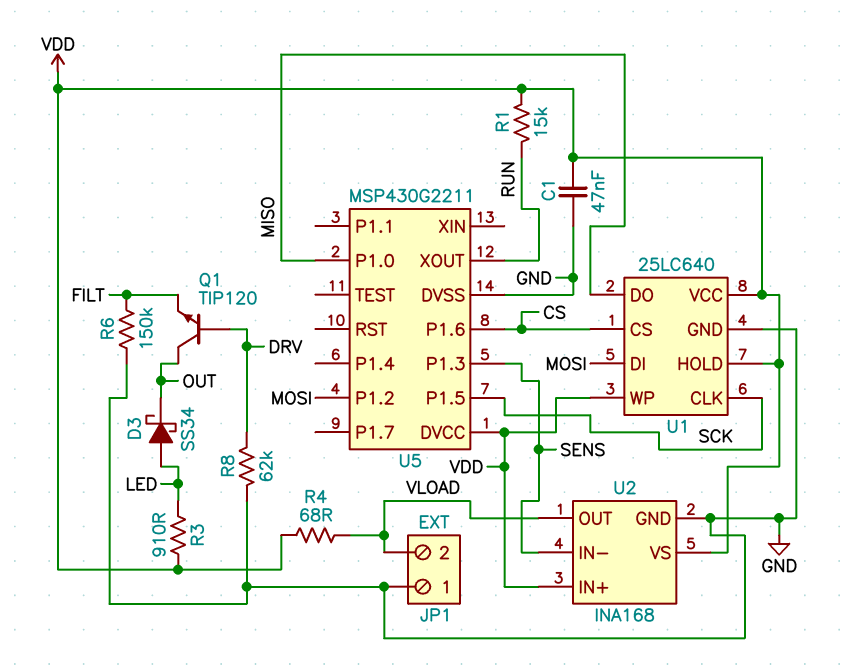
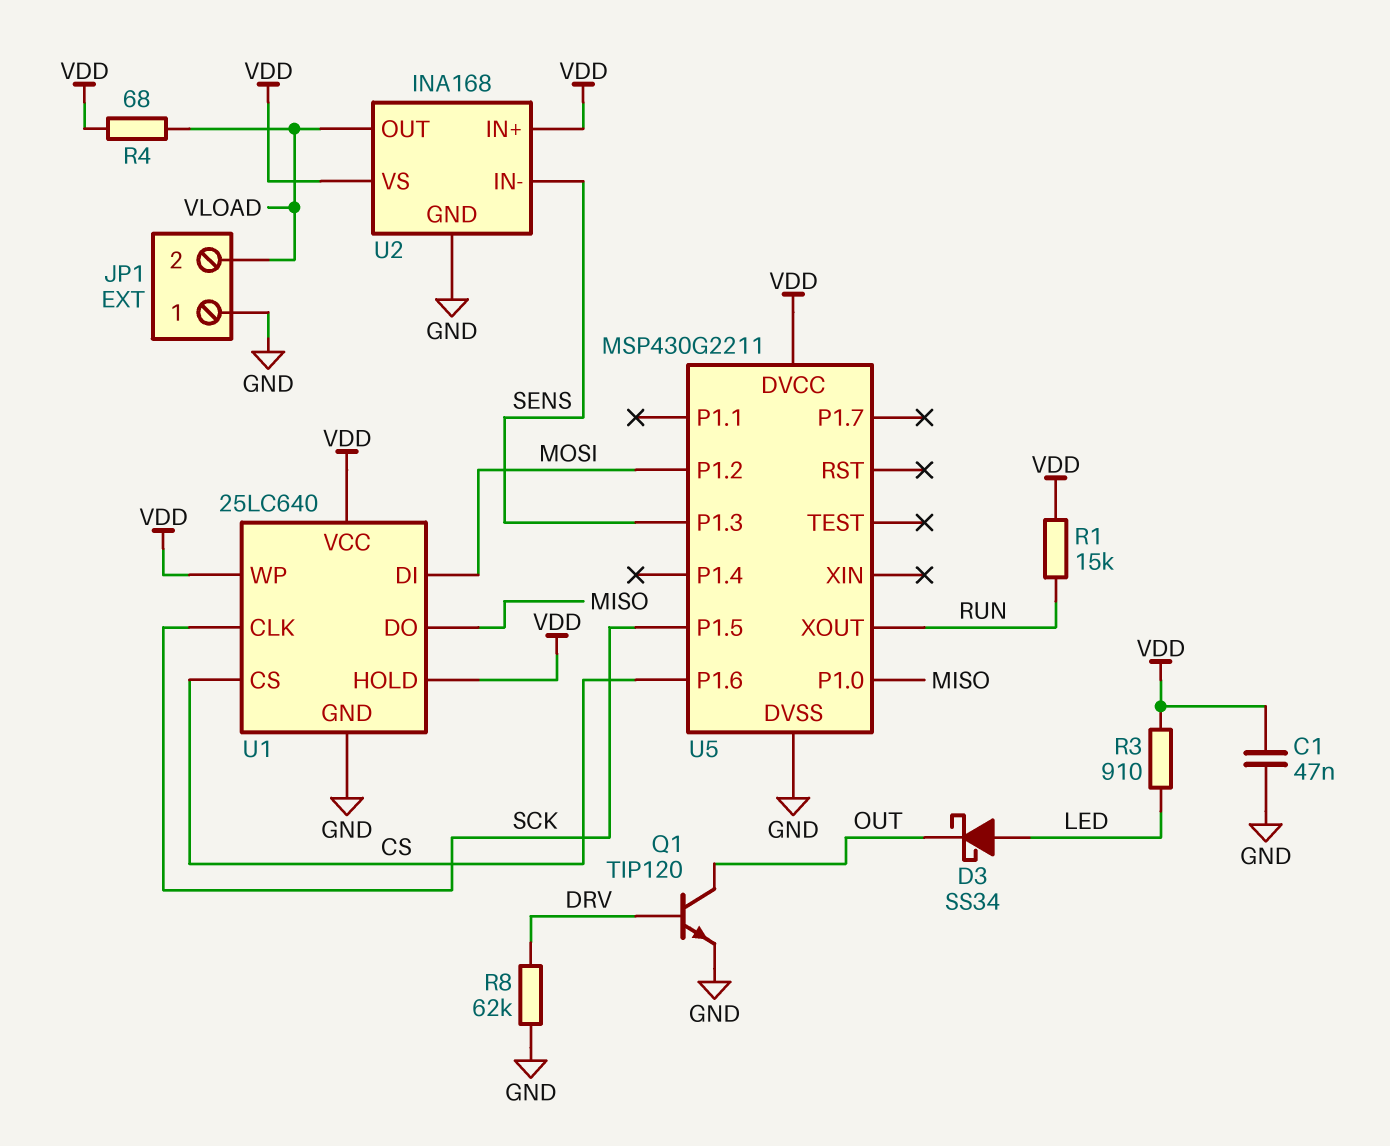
Q1: NPN TIP120 (B DRV, C OUT, E FILT) -> NPN TIP120 (B DRV, C OUT, E GND)
R6: 150k (FILT, GND) -> none

